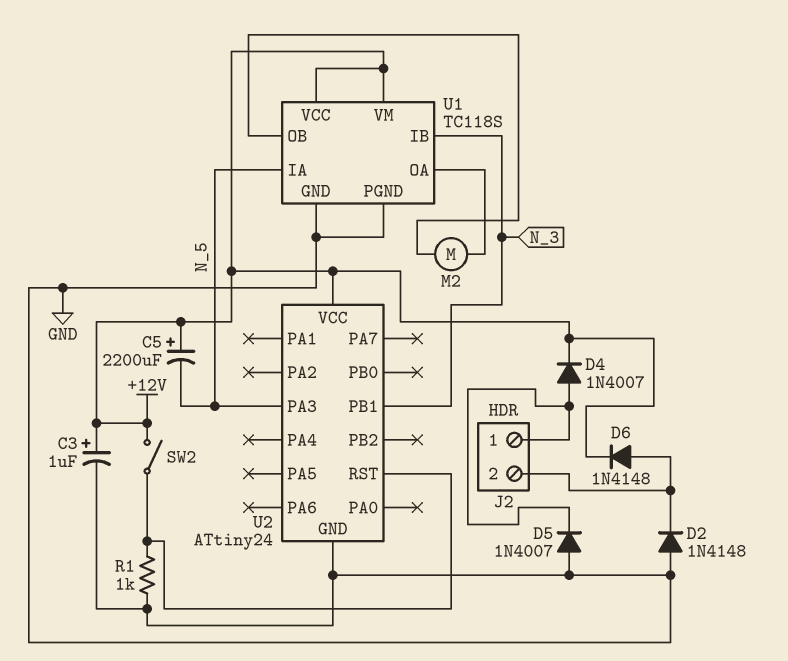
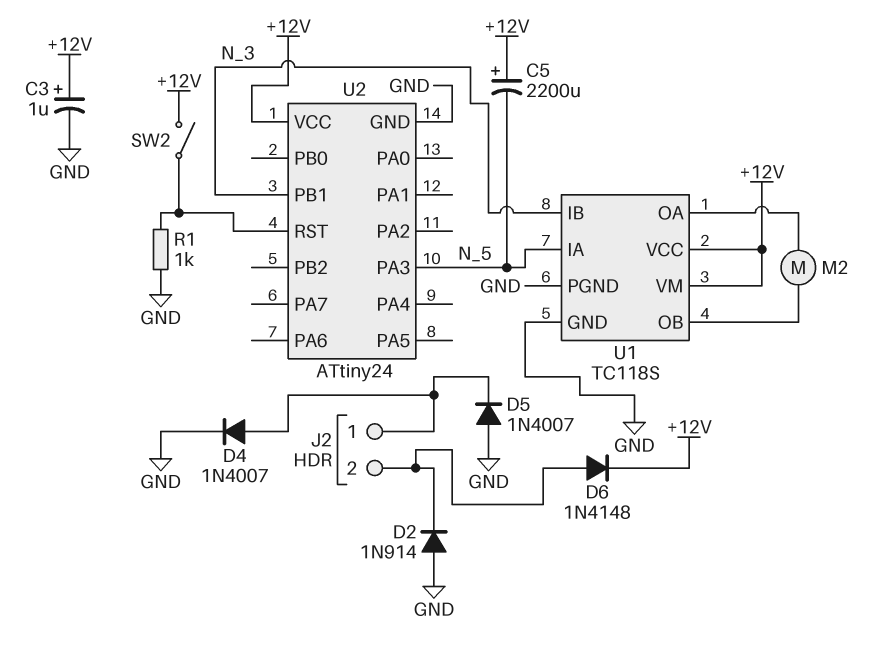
D2: diode 1N4148 (A GND, K J2/2) -> diode 1N914 (A GND, K J2/2)
D4: diode 1N4007 (A J2/1, K +12V) -> diode 1N4007 (A J2/1, K GND)

